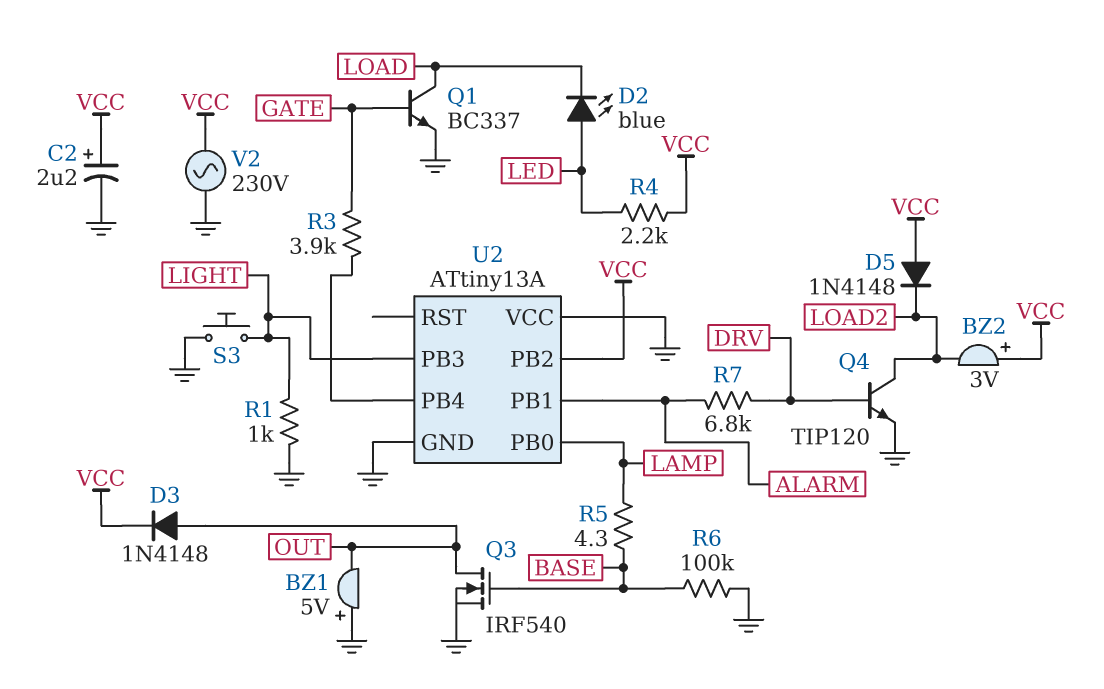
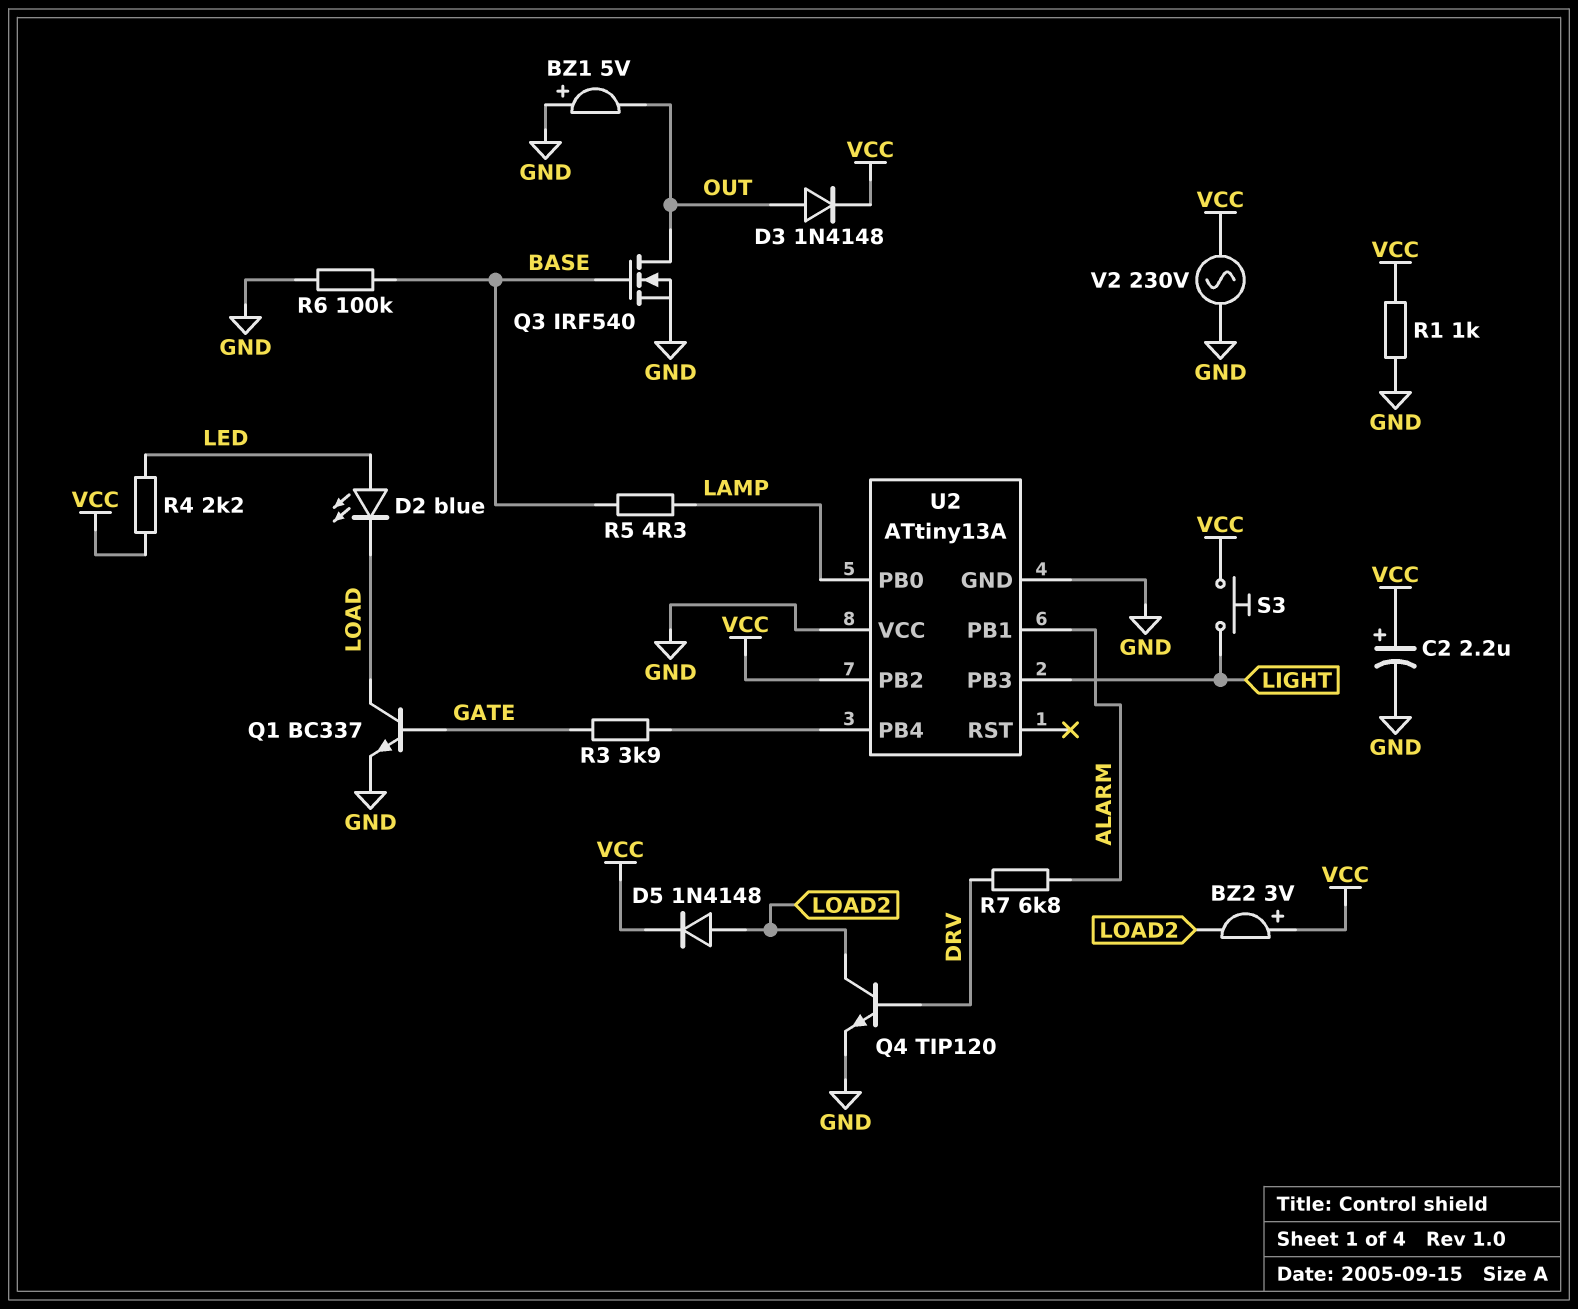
D5: diode 1N4148 (A VCC, K LOAD2) -> diode 1N4148 (A LOAD2, K VCC)
R1: 1k (GND, LIGHT) -> 1k (GND, VCC)
S3: button (GND, LIGHT) -> button (LIGHT, VCC)

